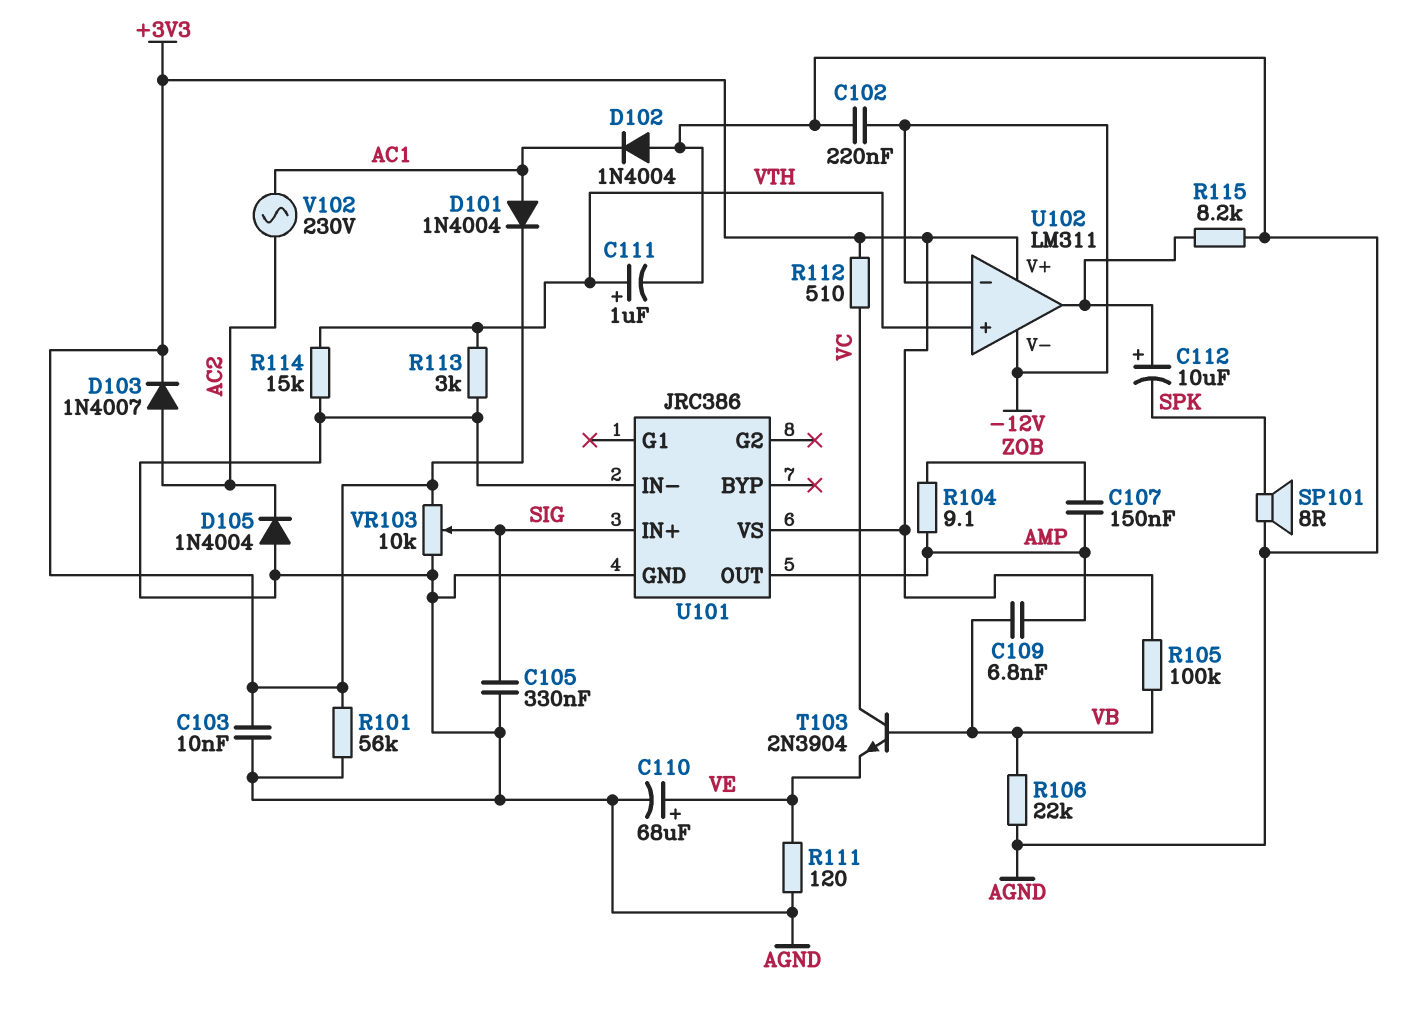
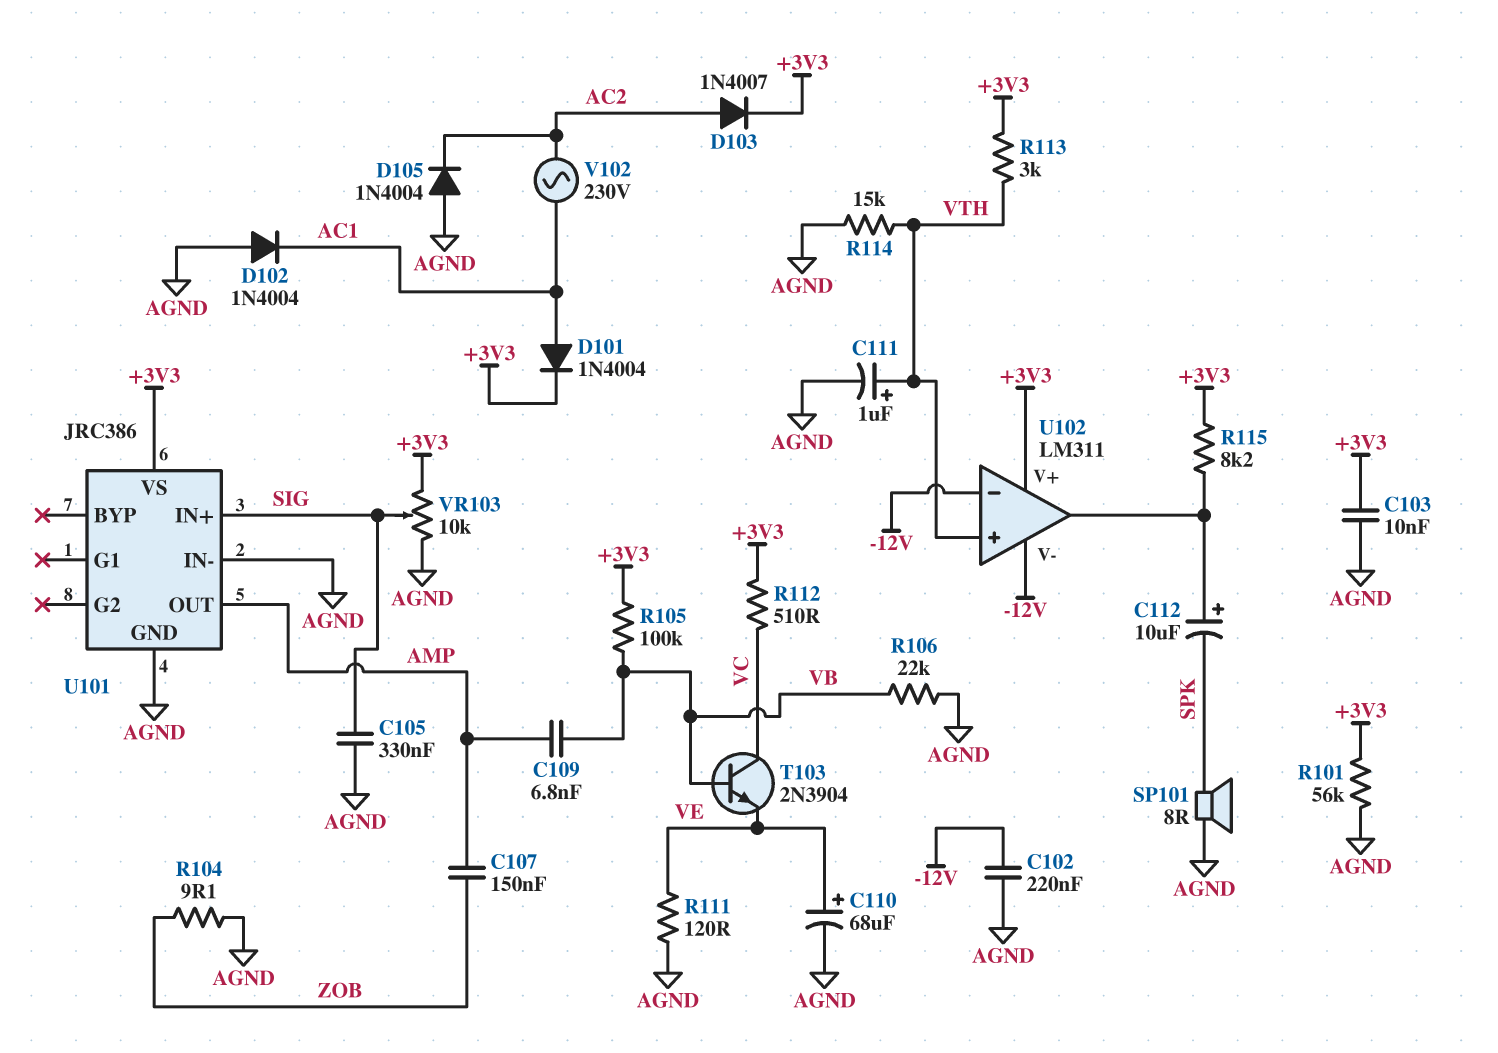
R104: 9.1 (AMP, ZOB) -> 9.1 (AGND, ZOB)
R113: 3k (AGND, VTH) -> 3k (+3V3, VTH)
R115: 8.2k (AGND, U102/out) -> 8.2k (+3V3, U102/out)

